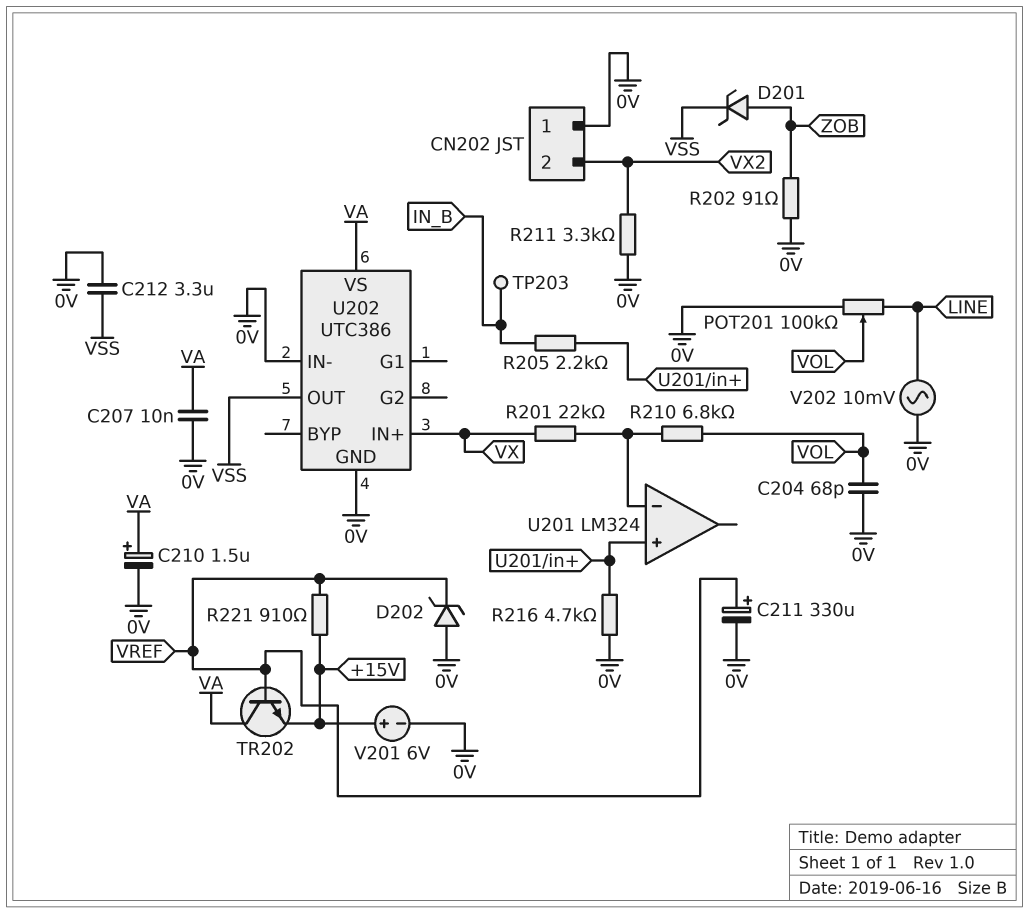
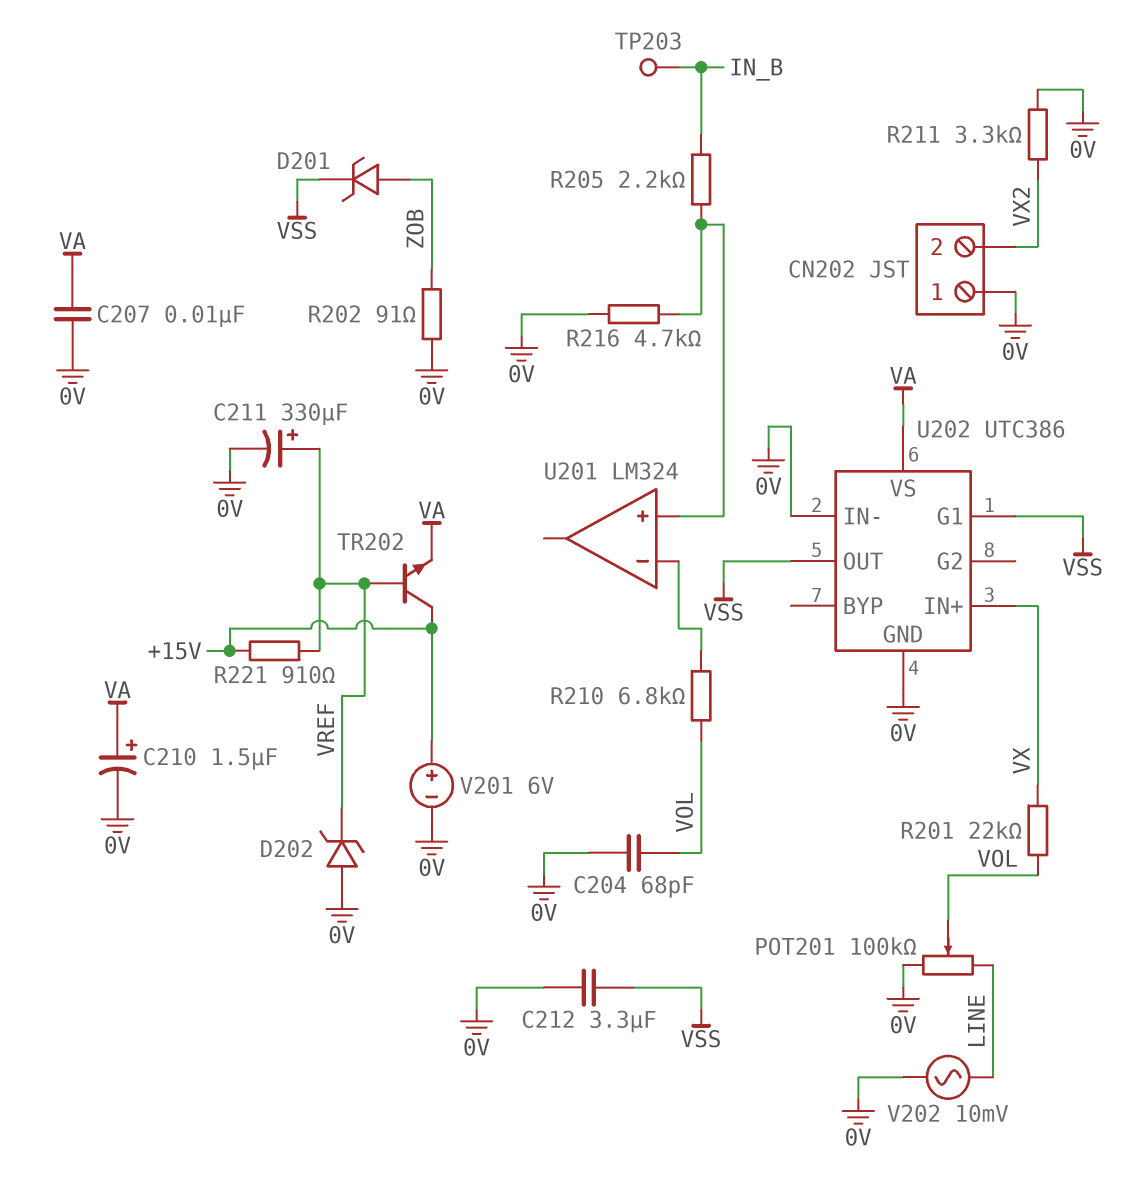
R201: 22k (U201/in-, VX) -> 22k (VOL, VX)
TR202: NPN (B VREF, C VA, E +15V) -> NPN (B VREF, C +15V, E VA)
U202 pin G1: none -> VSS

